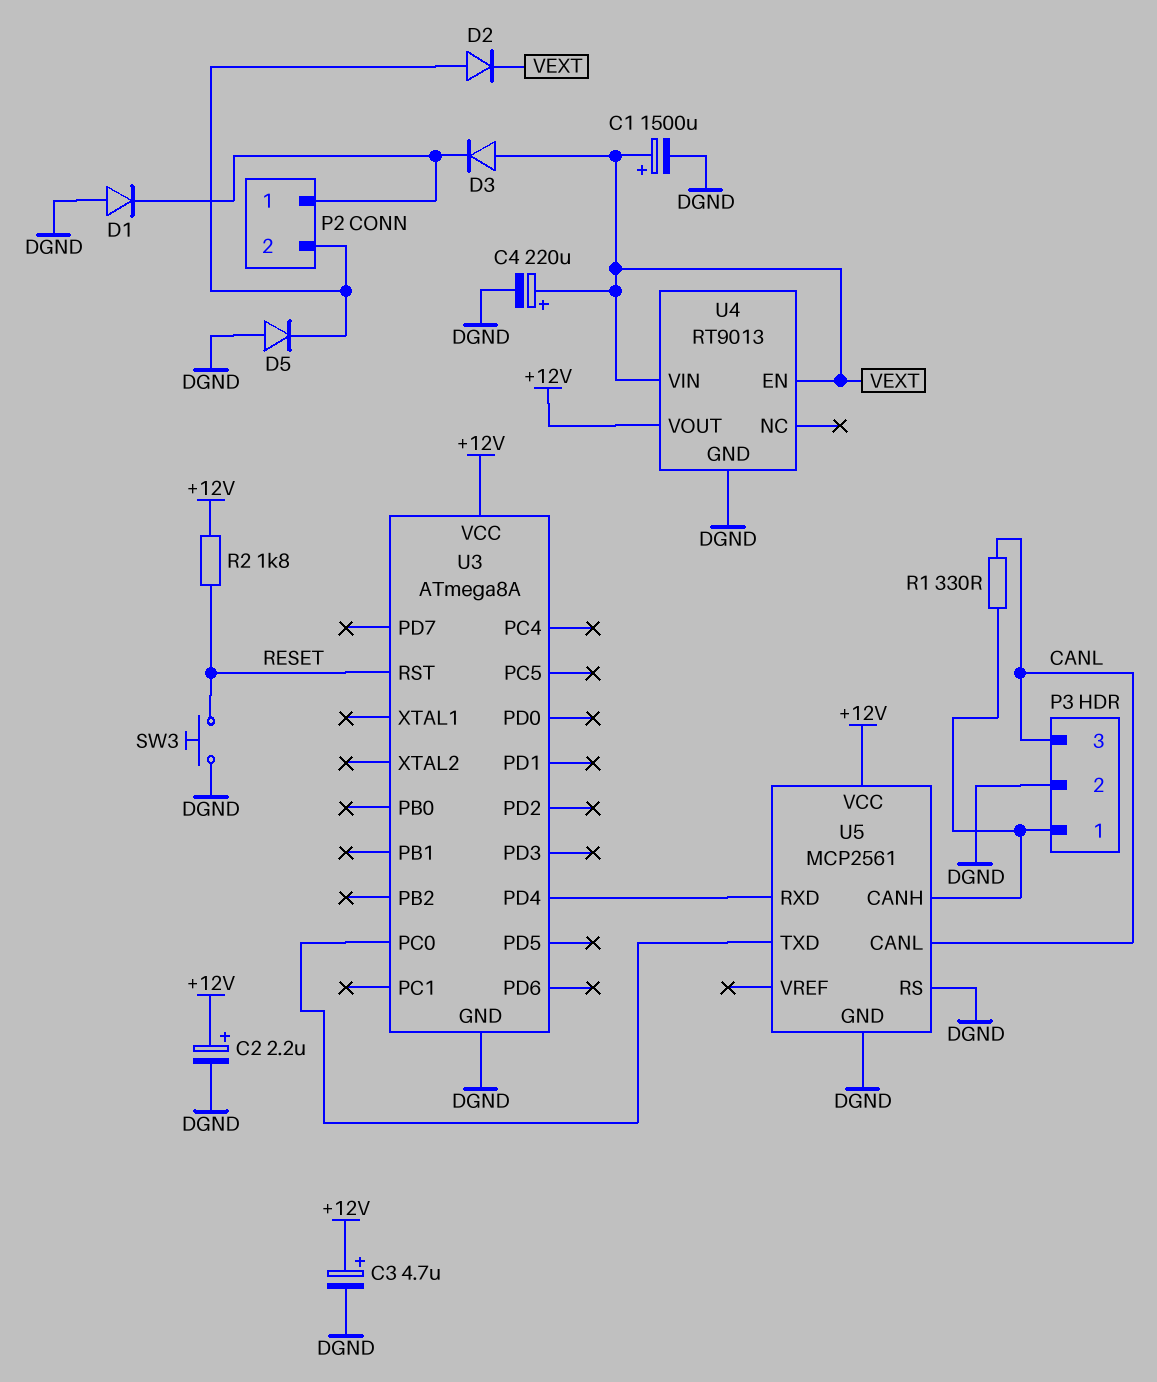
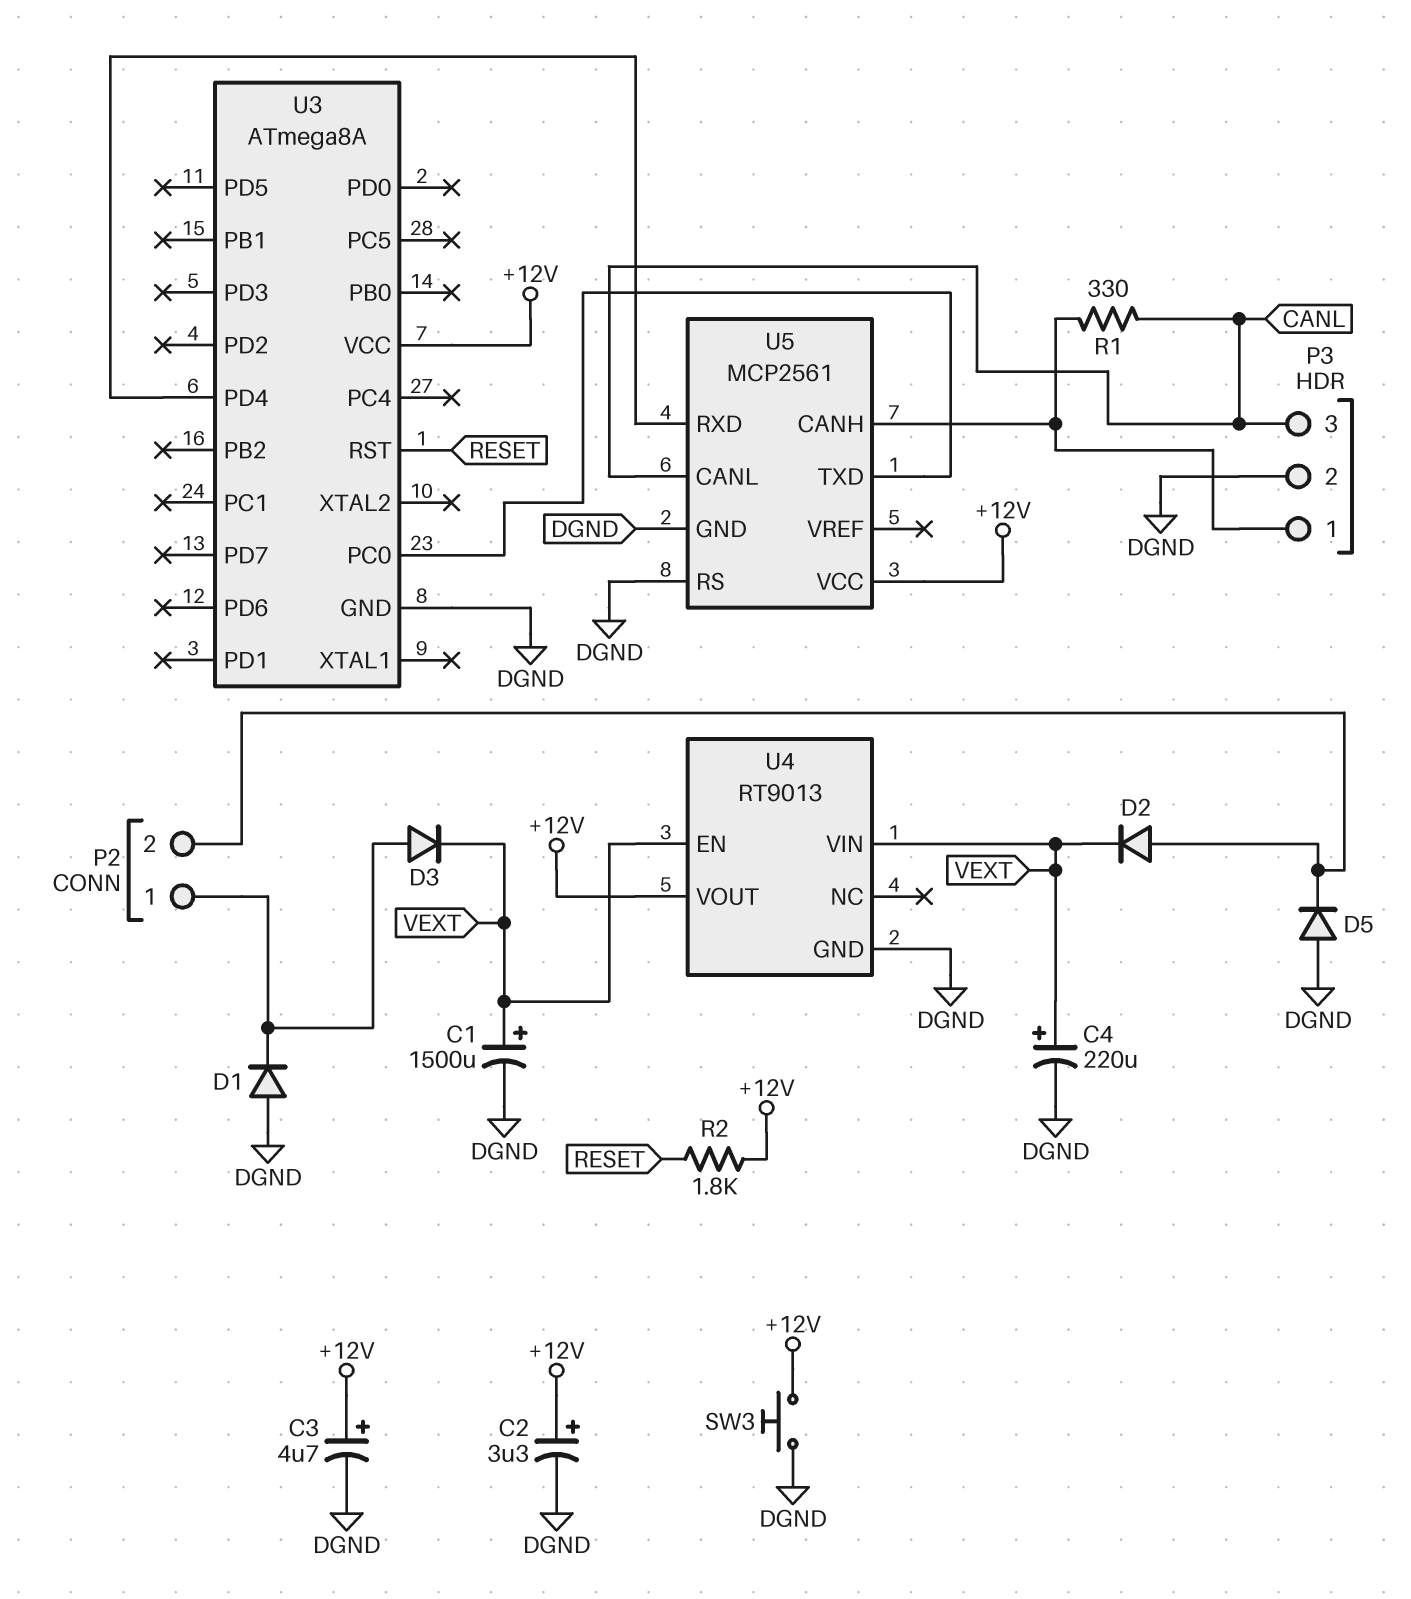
C2: 2.2uF (plus +12V, minus DGND) -> 3.3uF (plus +12V, minus DGND)
D3: diode (A VEXT, K P2/1) -> diode (A P2/1, K VEXT)
SW3: button (DGND, RESET) -> button (+12V, DGND)

